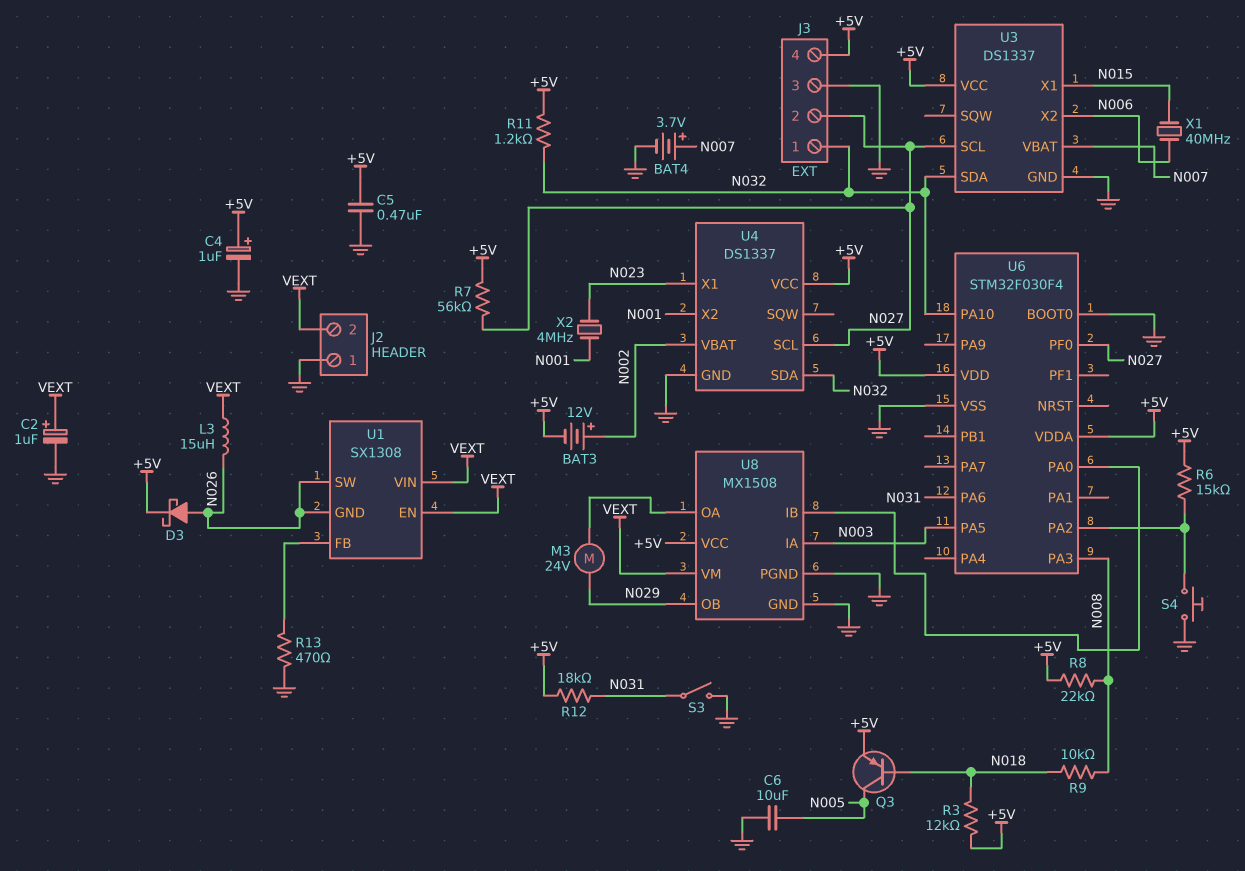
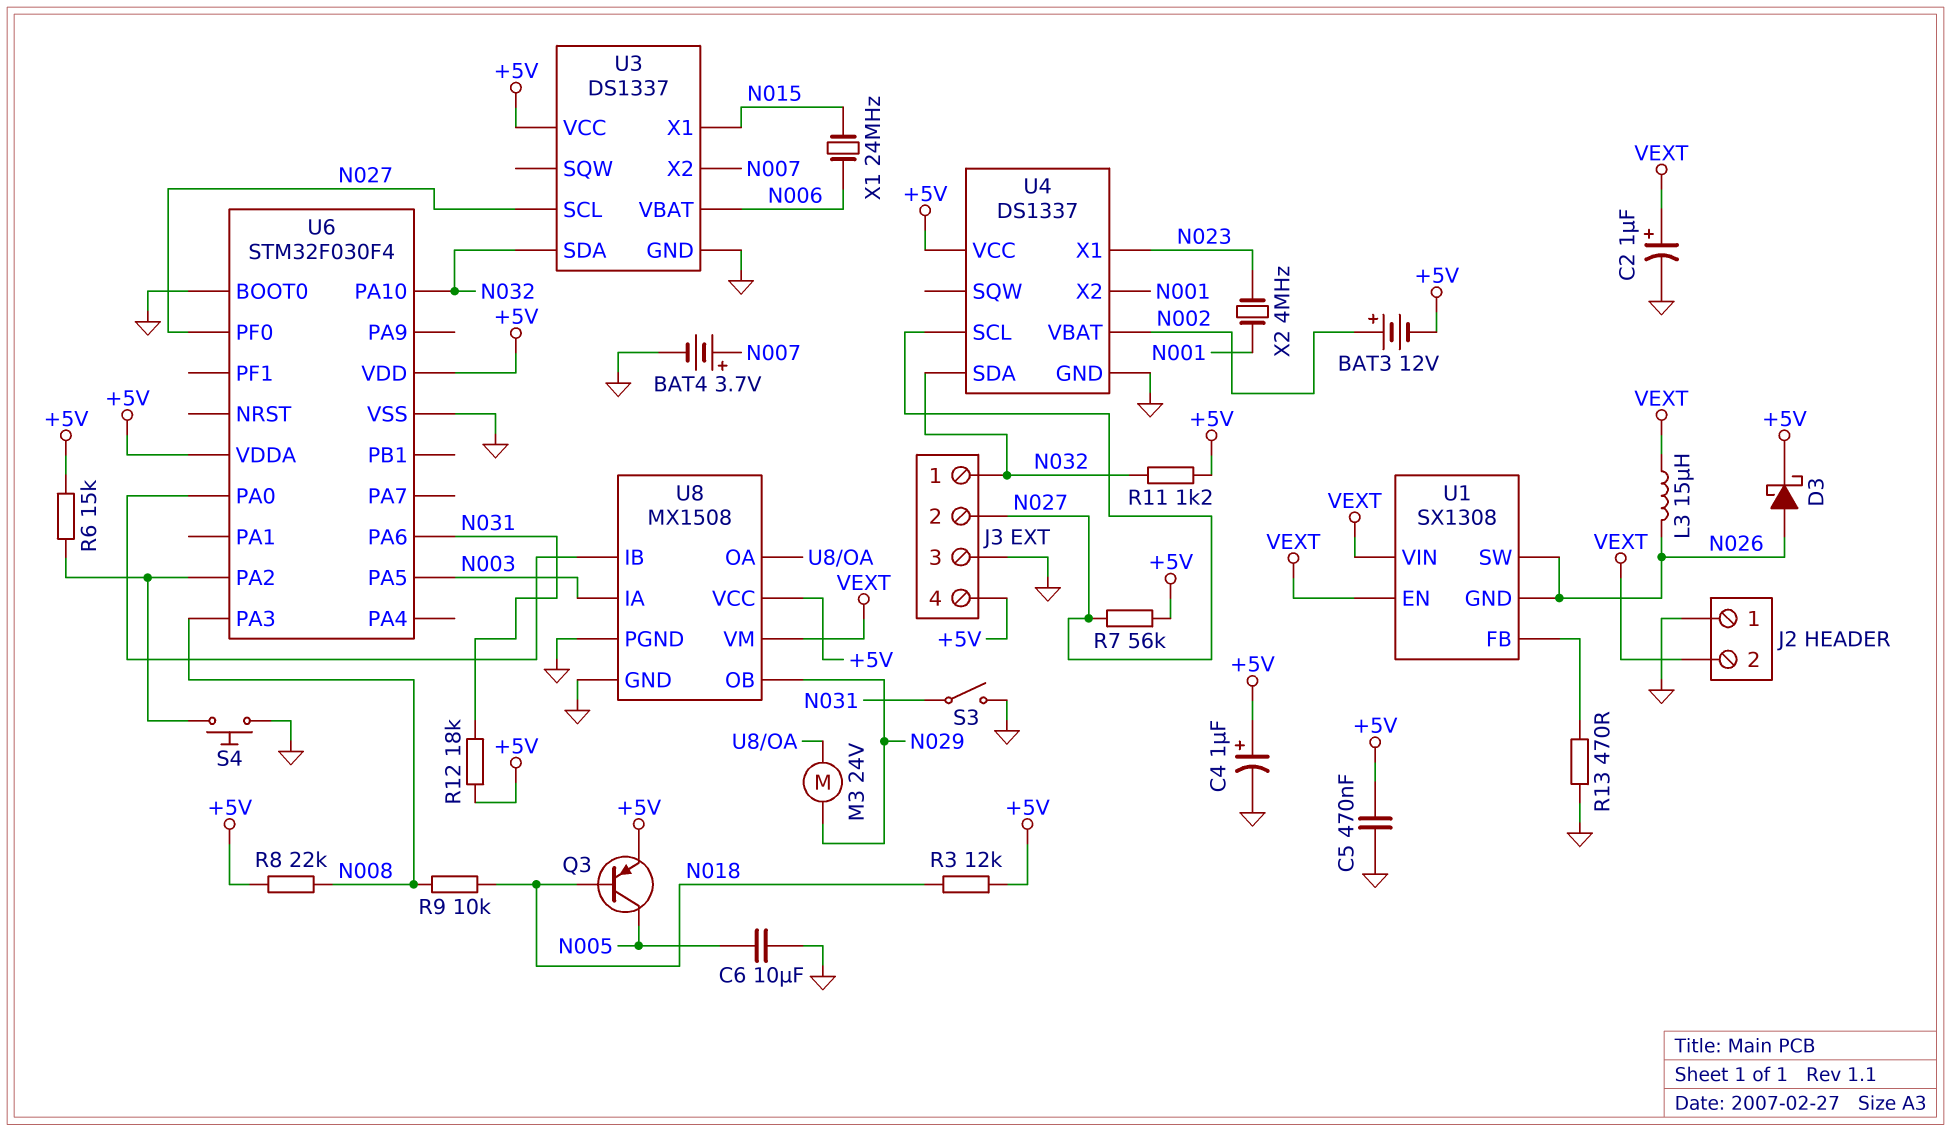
U3 pin VBAT: N007 -> N006
U3 pin X2: N006 -> N007
X1: 40MHz (N006, N015) -> 24MHz (N006, N015)

